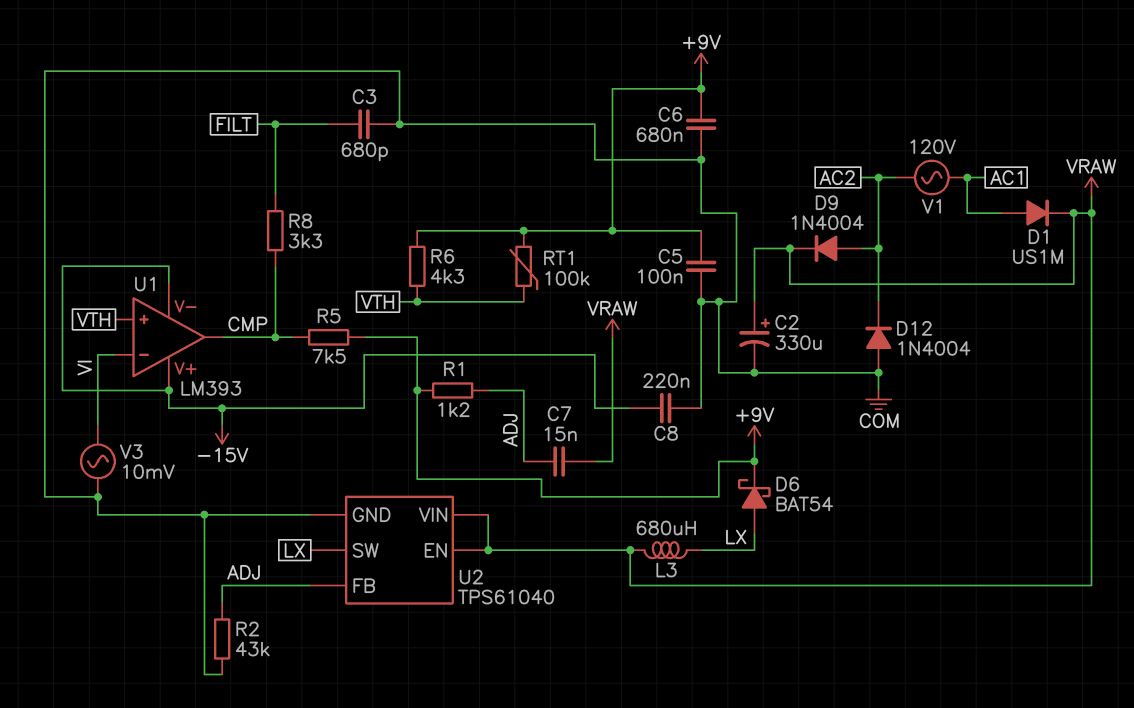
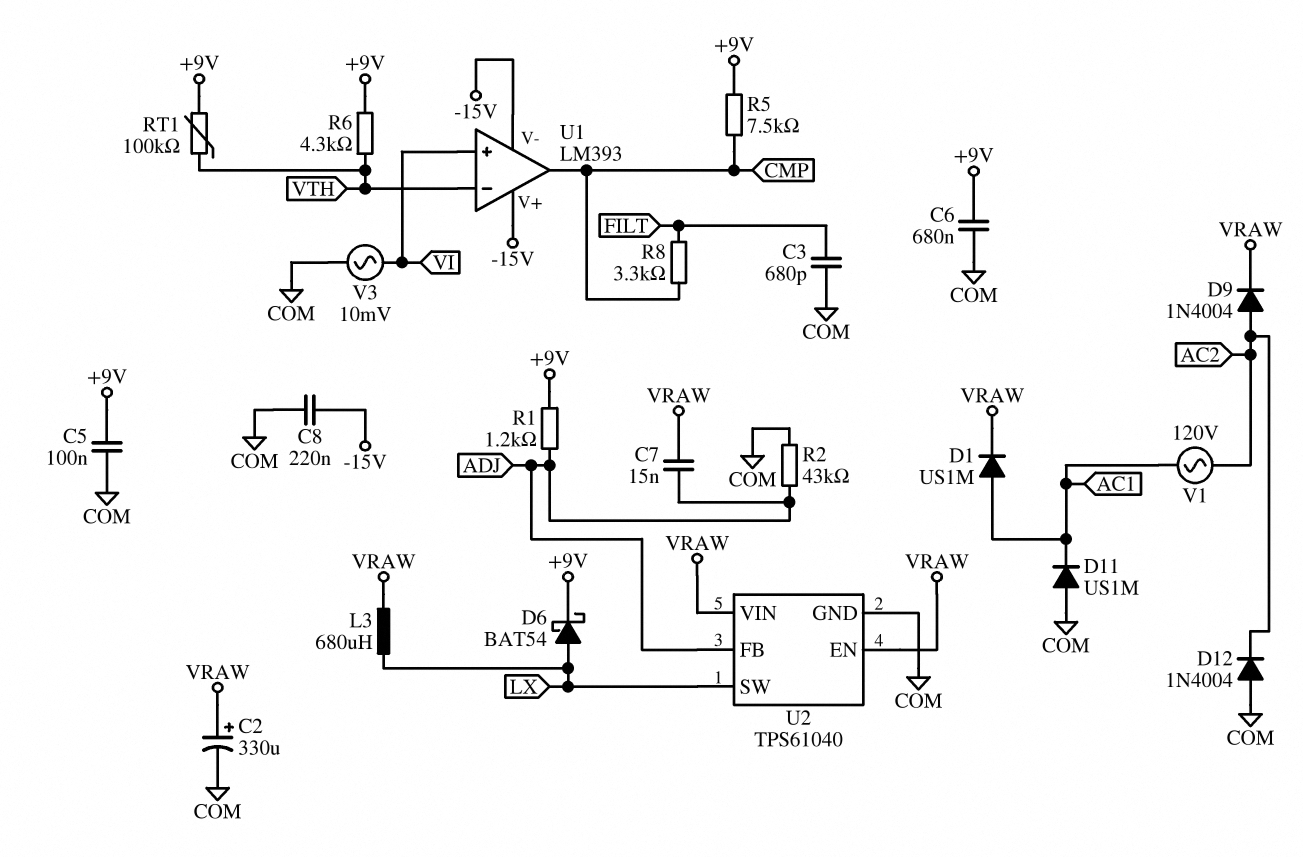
D11: none -> diode US1M (A COM, K AC1)
U1 pin in+: VTH -> VI
U1 pin in-: VI -> VTH

